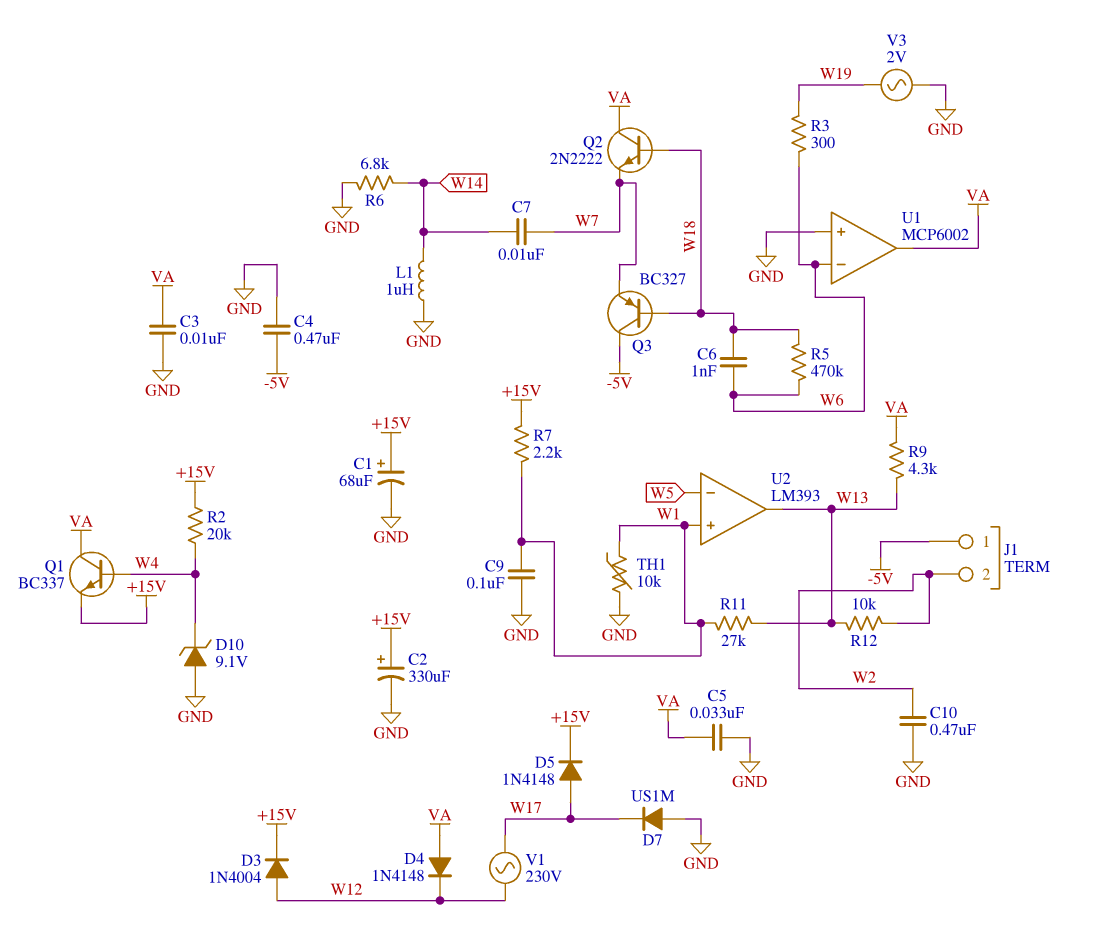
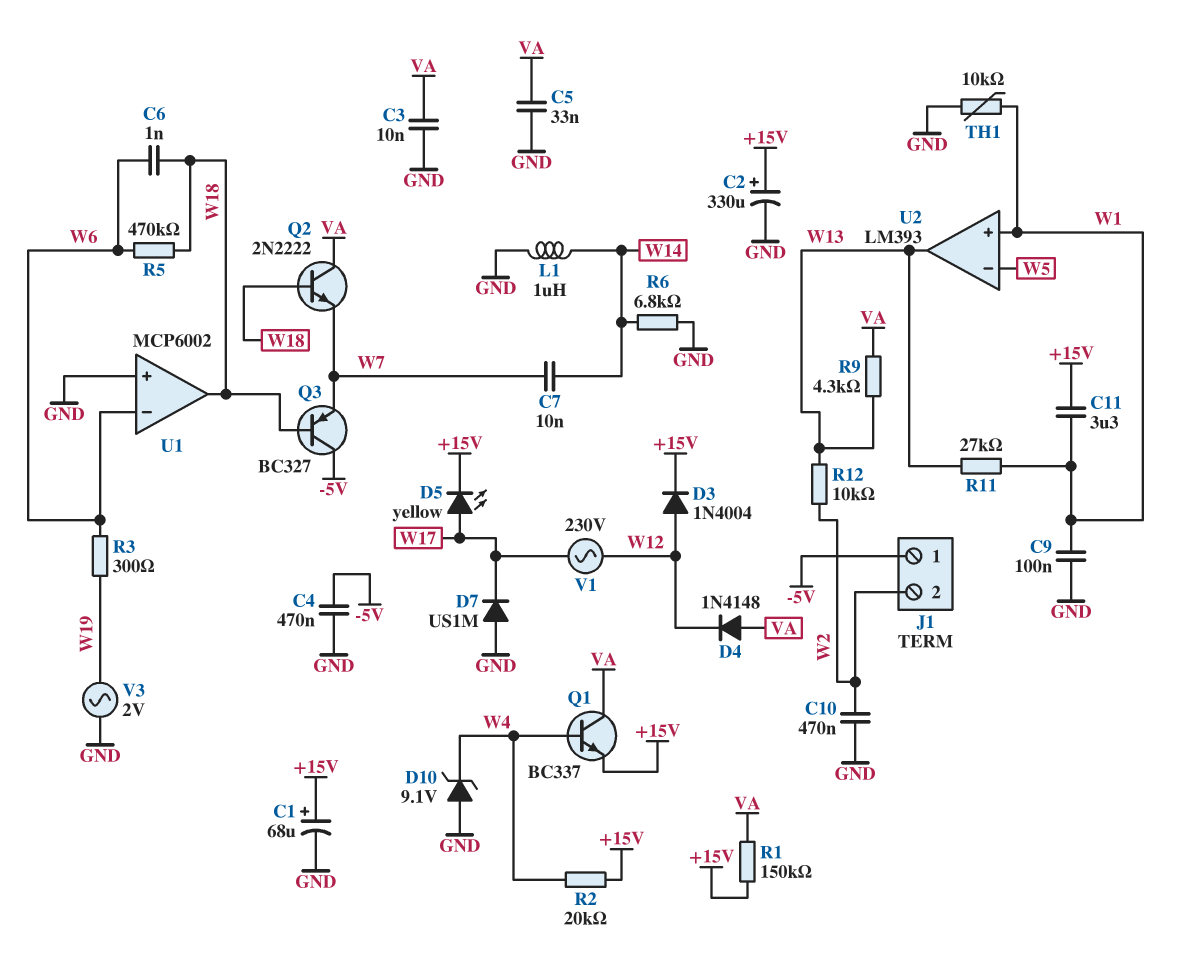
C11: none -> 3.3uF (+15V, W1)
D5: diode 1N4148 (A W17, K +15V) -> LED yellow (A W17, K +15V)
R1: none -> 150k (+15V, VA)
R7: 2.2k (+15V, W1) -> none
U1 pin out: VA -> W18

